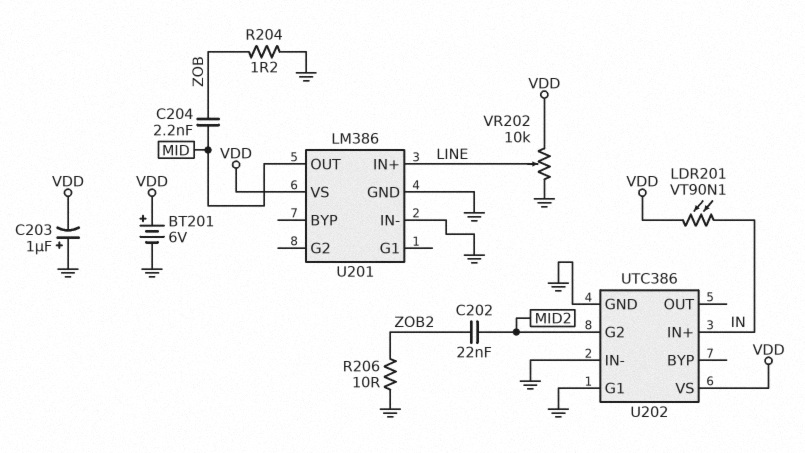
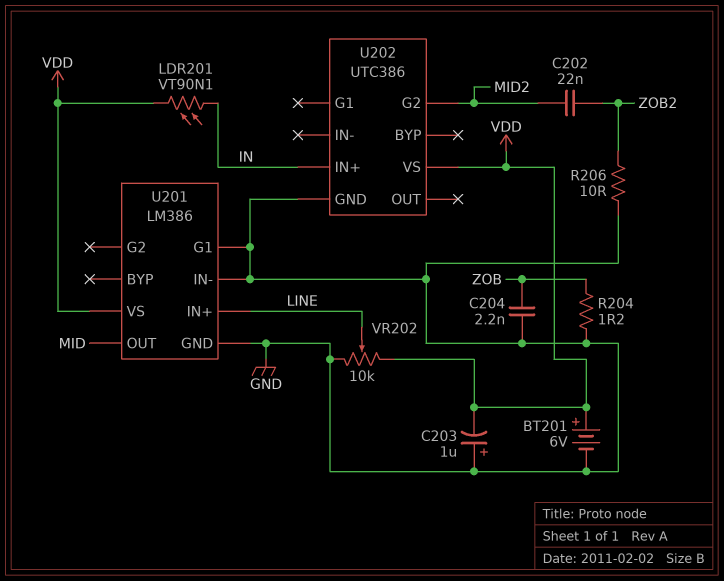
C204: 2.2nF (MID, ZOB) -> 2.2nF (GND, ZOB)
U201 pin G1: none -> GND
U202 pin G1: GND -> none
U202 pin IN-: GND -> none

